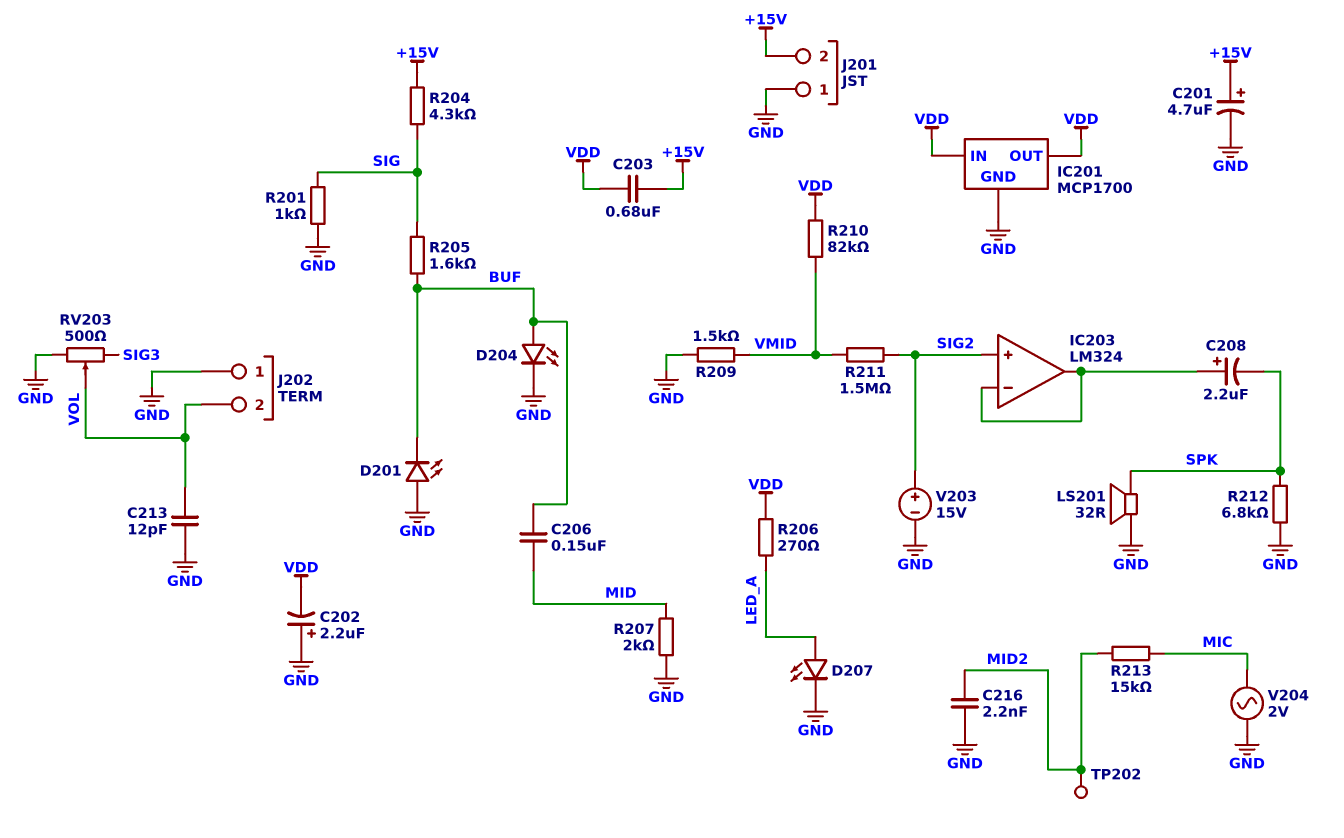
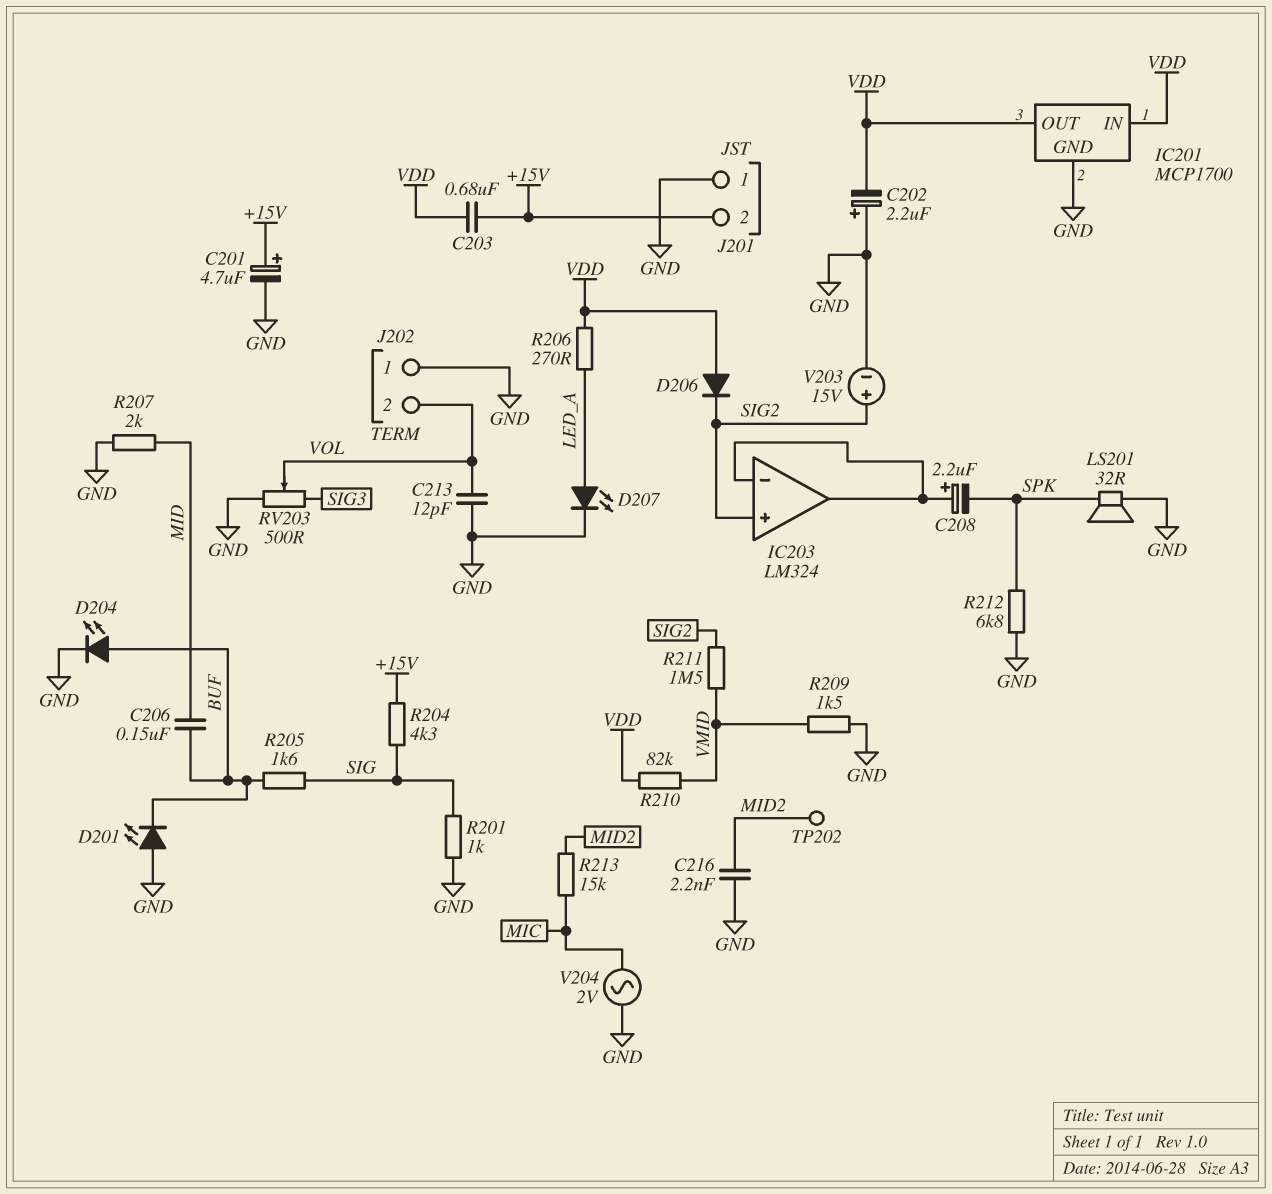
D206: none -> diode (A VDD, K SIG2)

